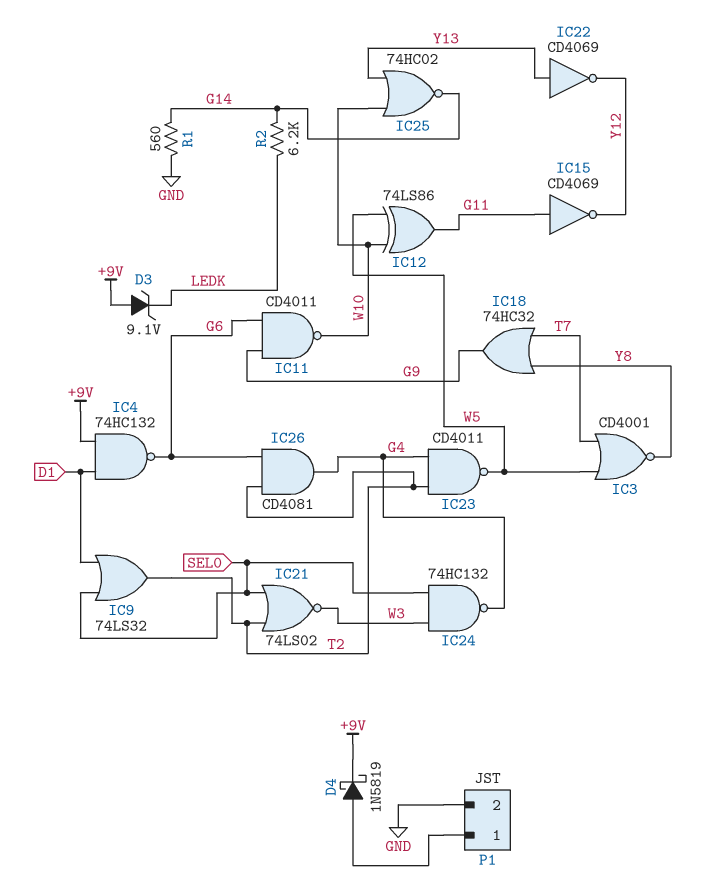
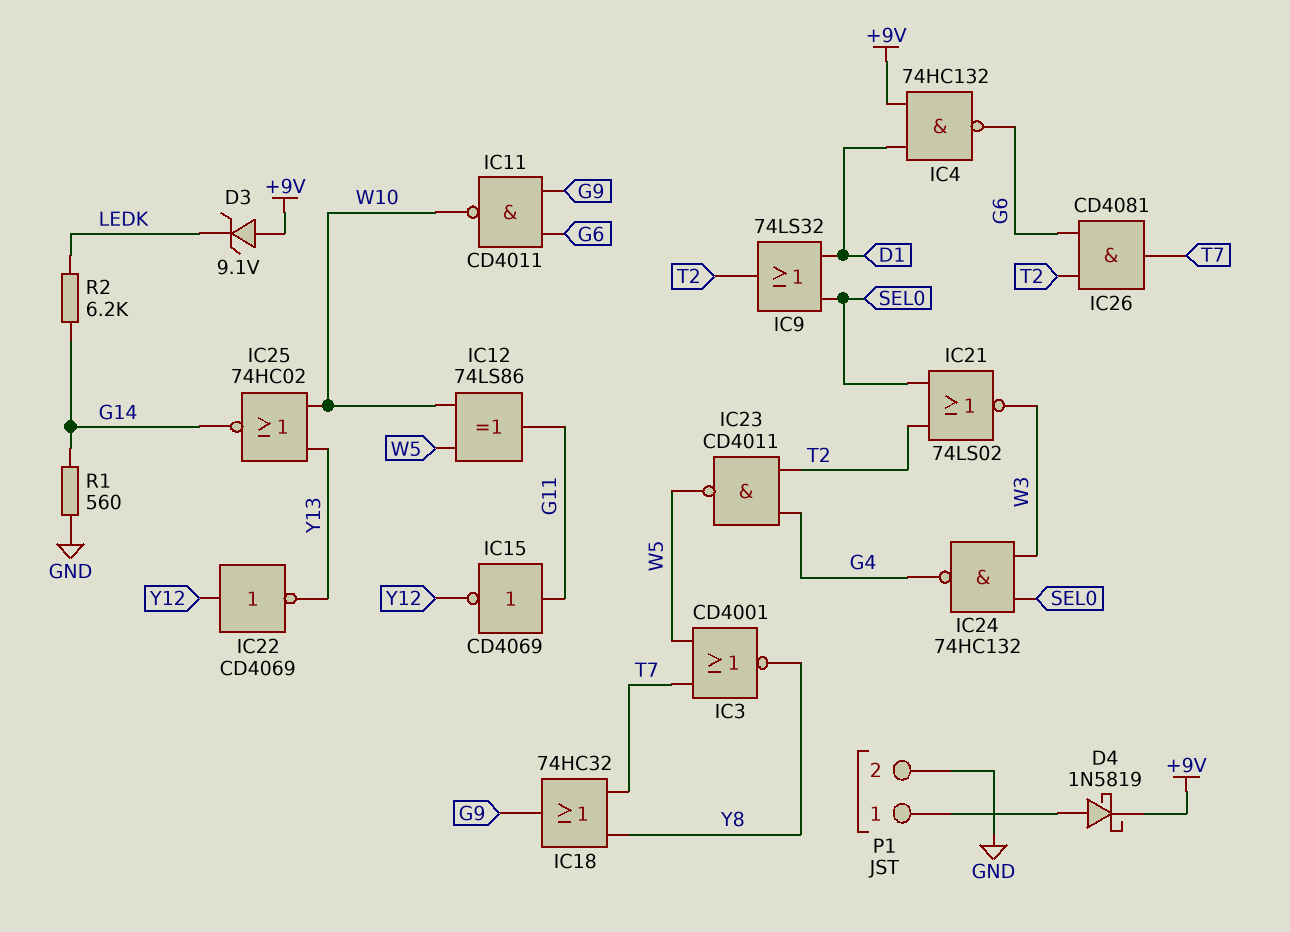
IC22: NOT CD4069 (in Y13, out Y12) -> NOT CD4069 (in Y12, out Y13)
IC26: AND CD4081 (in G6, in T2, out G4) -> AND CD4081 (in G6, in T2, out T7)

